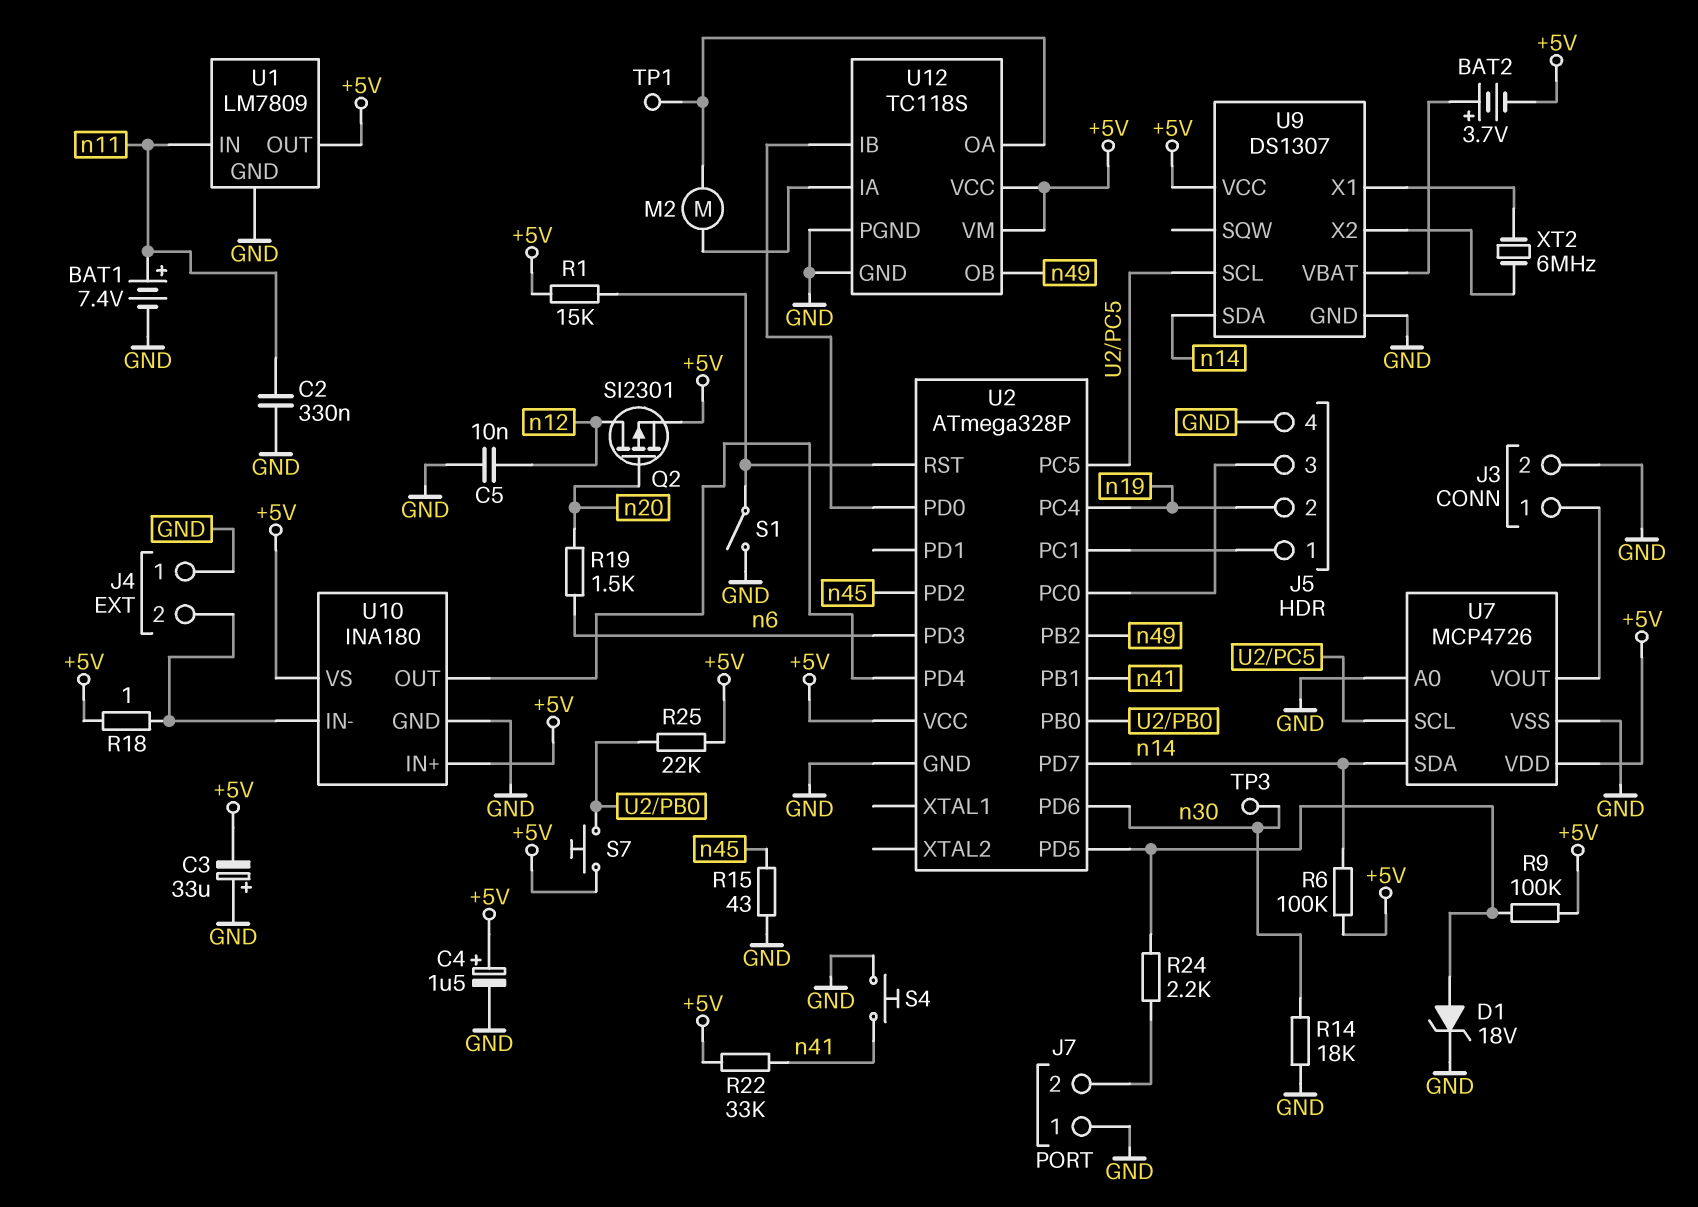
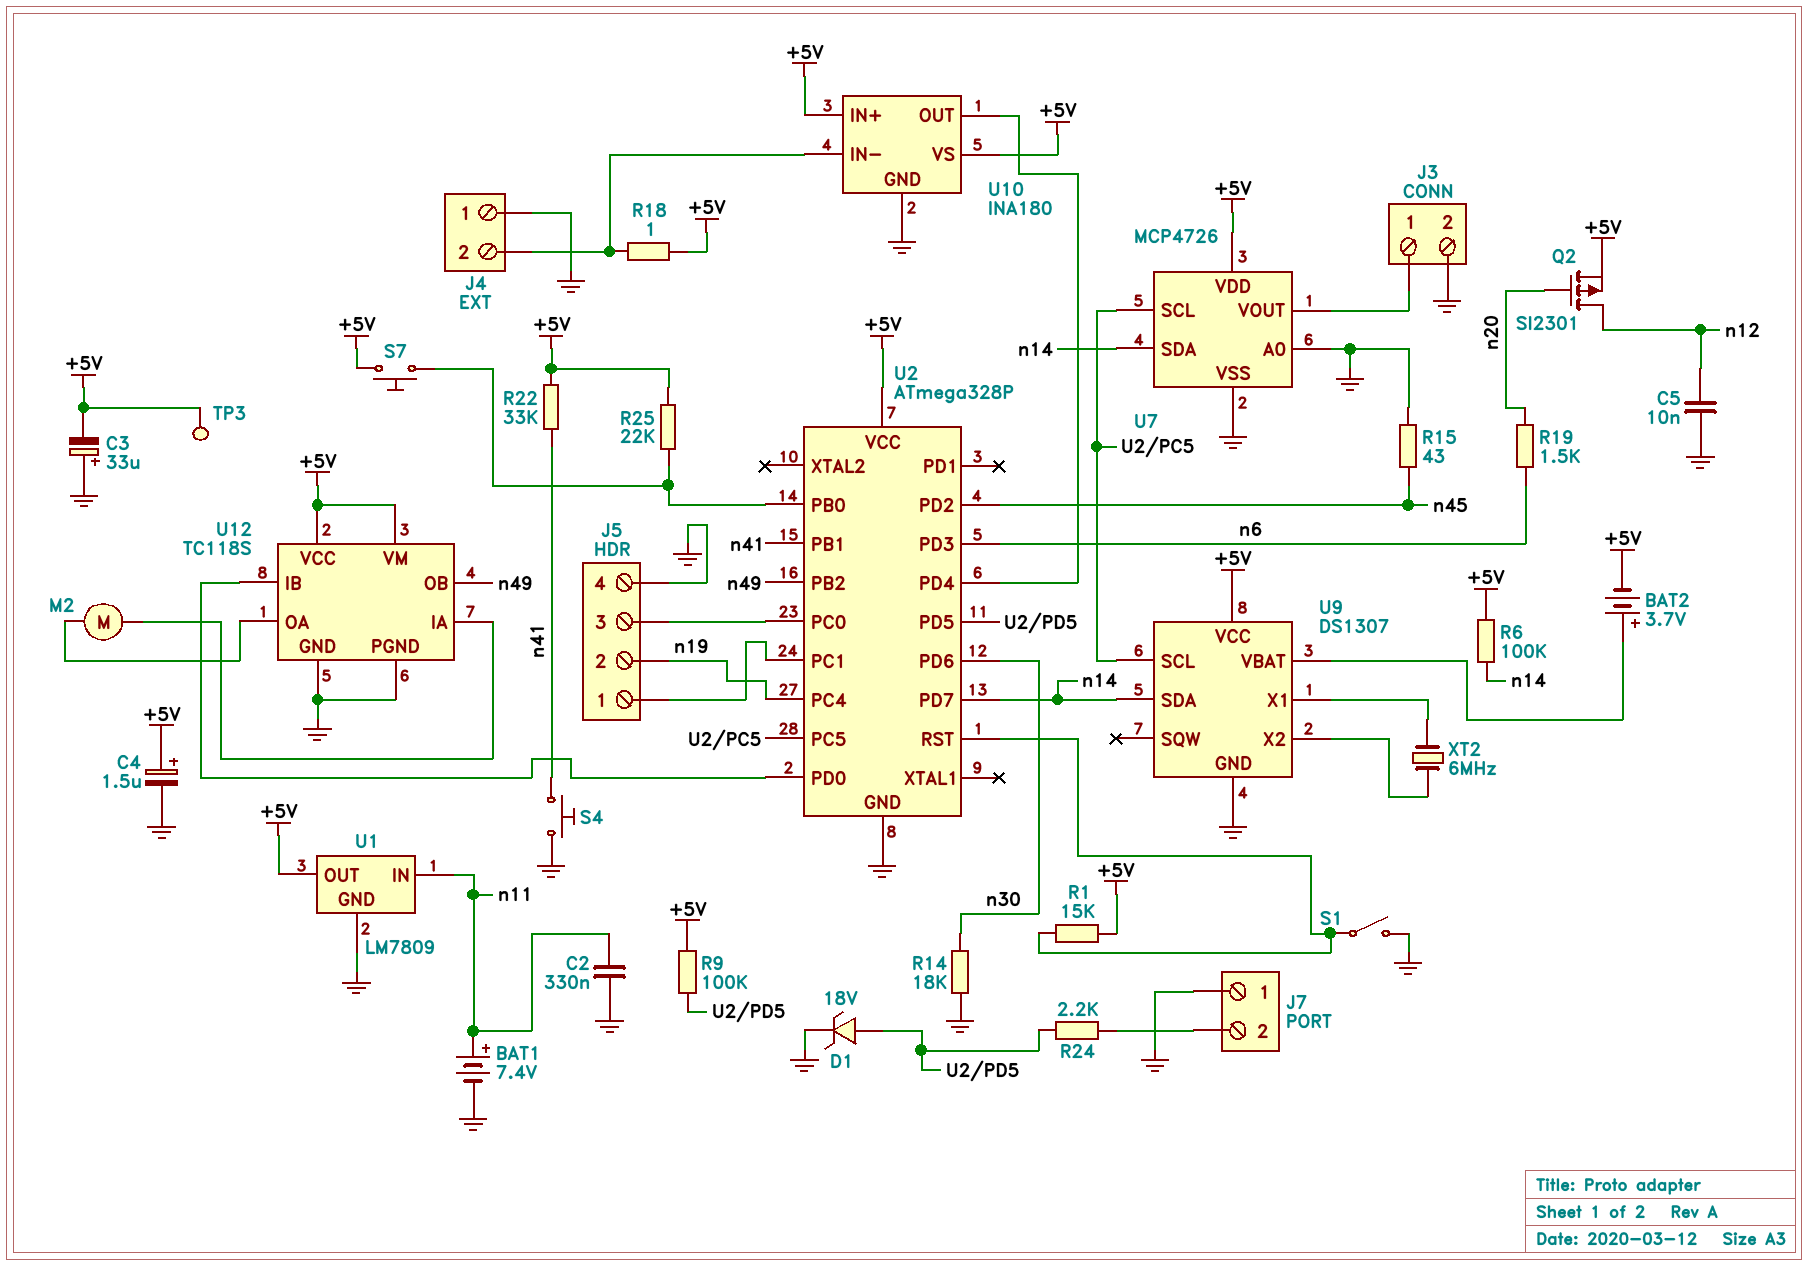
TP1: test point (U12/OA) -> none
TP3: test point (n30) -> test point (+5V)

